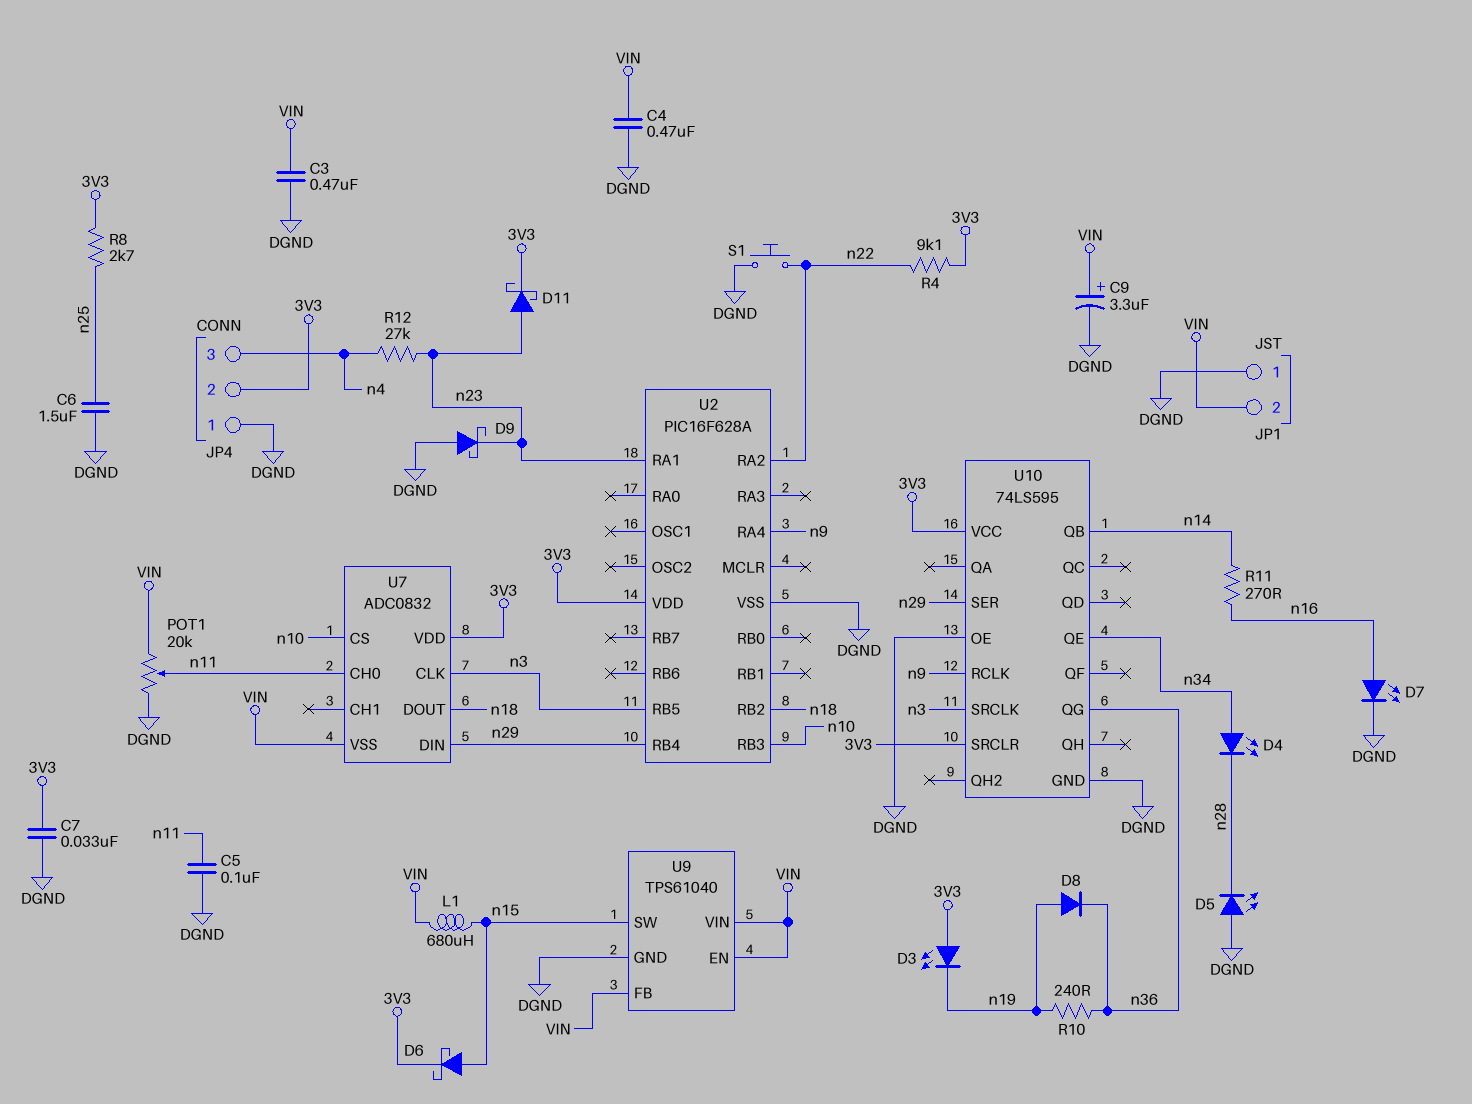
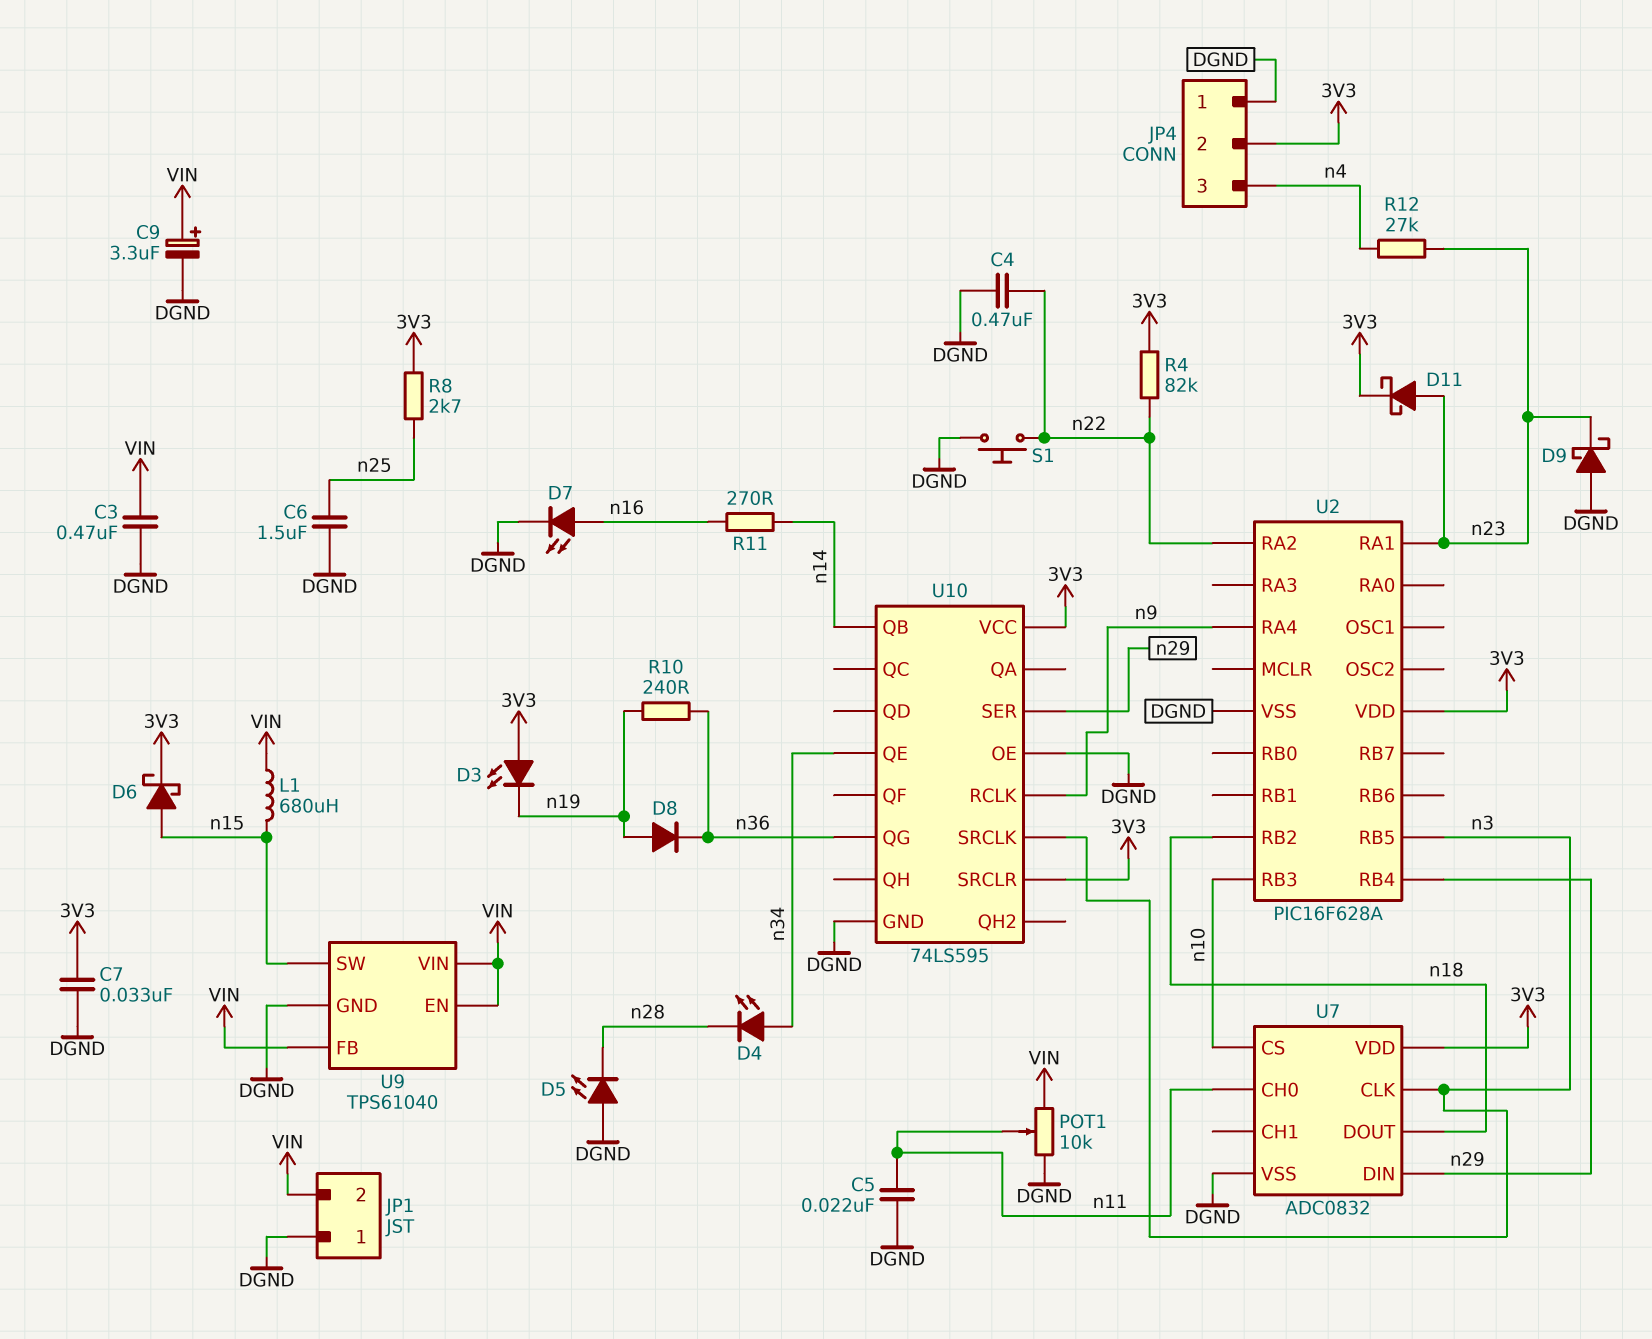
C4: 470nF (DGND, VIN) -> 470nF (DGND, n22)
C5: 100nF (DGND, n11) -> 22nF (DGND, n11)
POT1: 20k (DGND, VIN, wiper n11) -> 10k (DGND, VIN, wiper n11)
R4: 9.1k (3V3, n22) -> 82k (3V3, n22)
U7 pin VSS: VIN -> DGND

